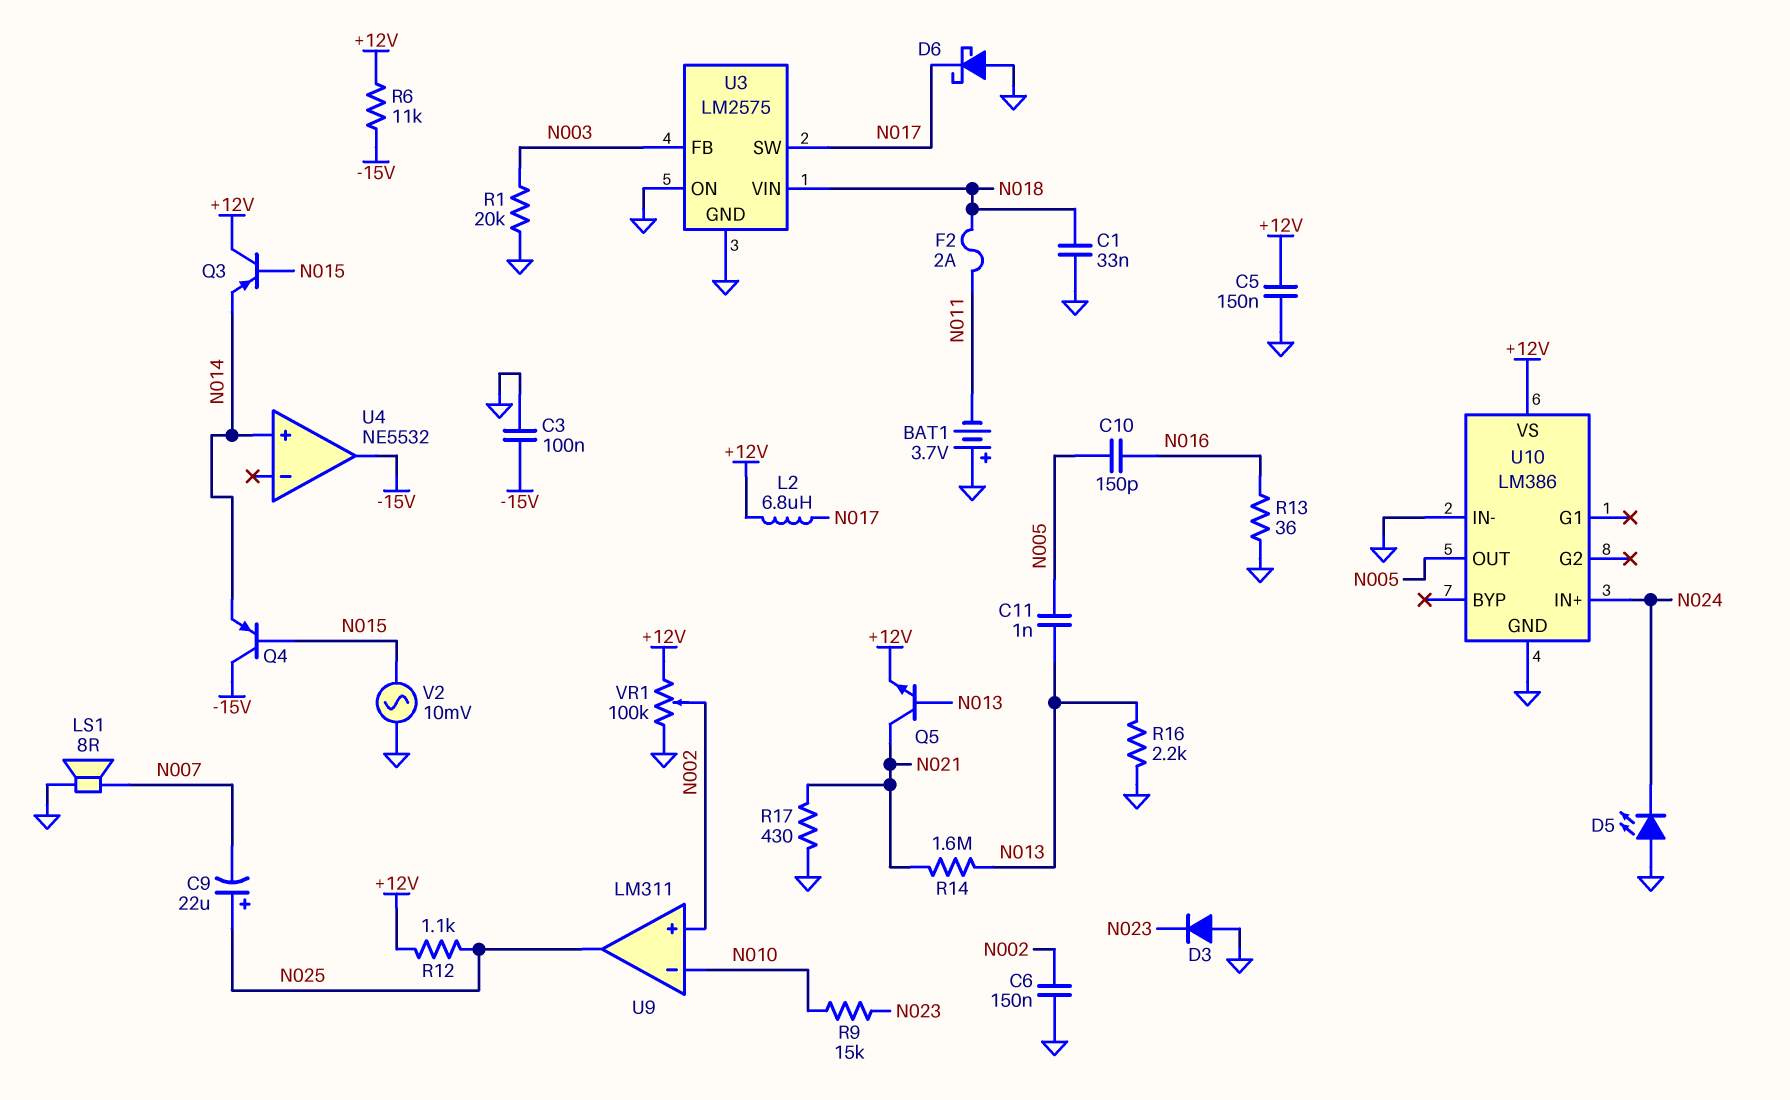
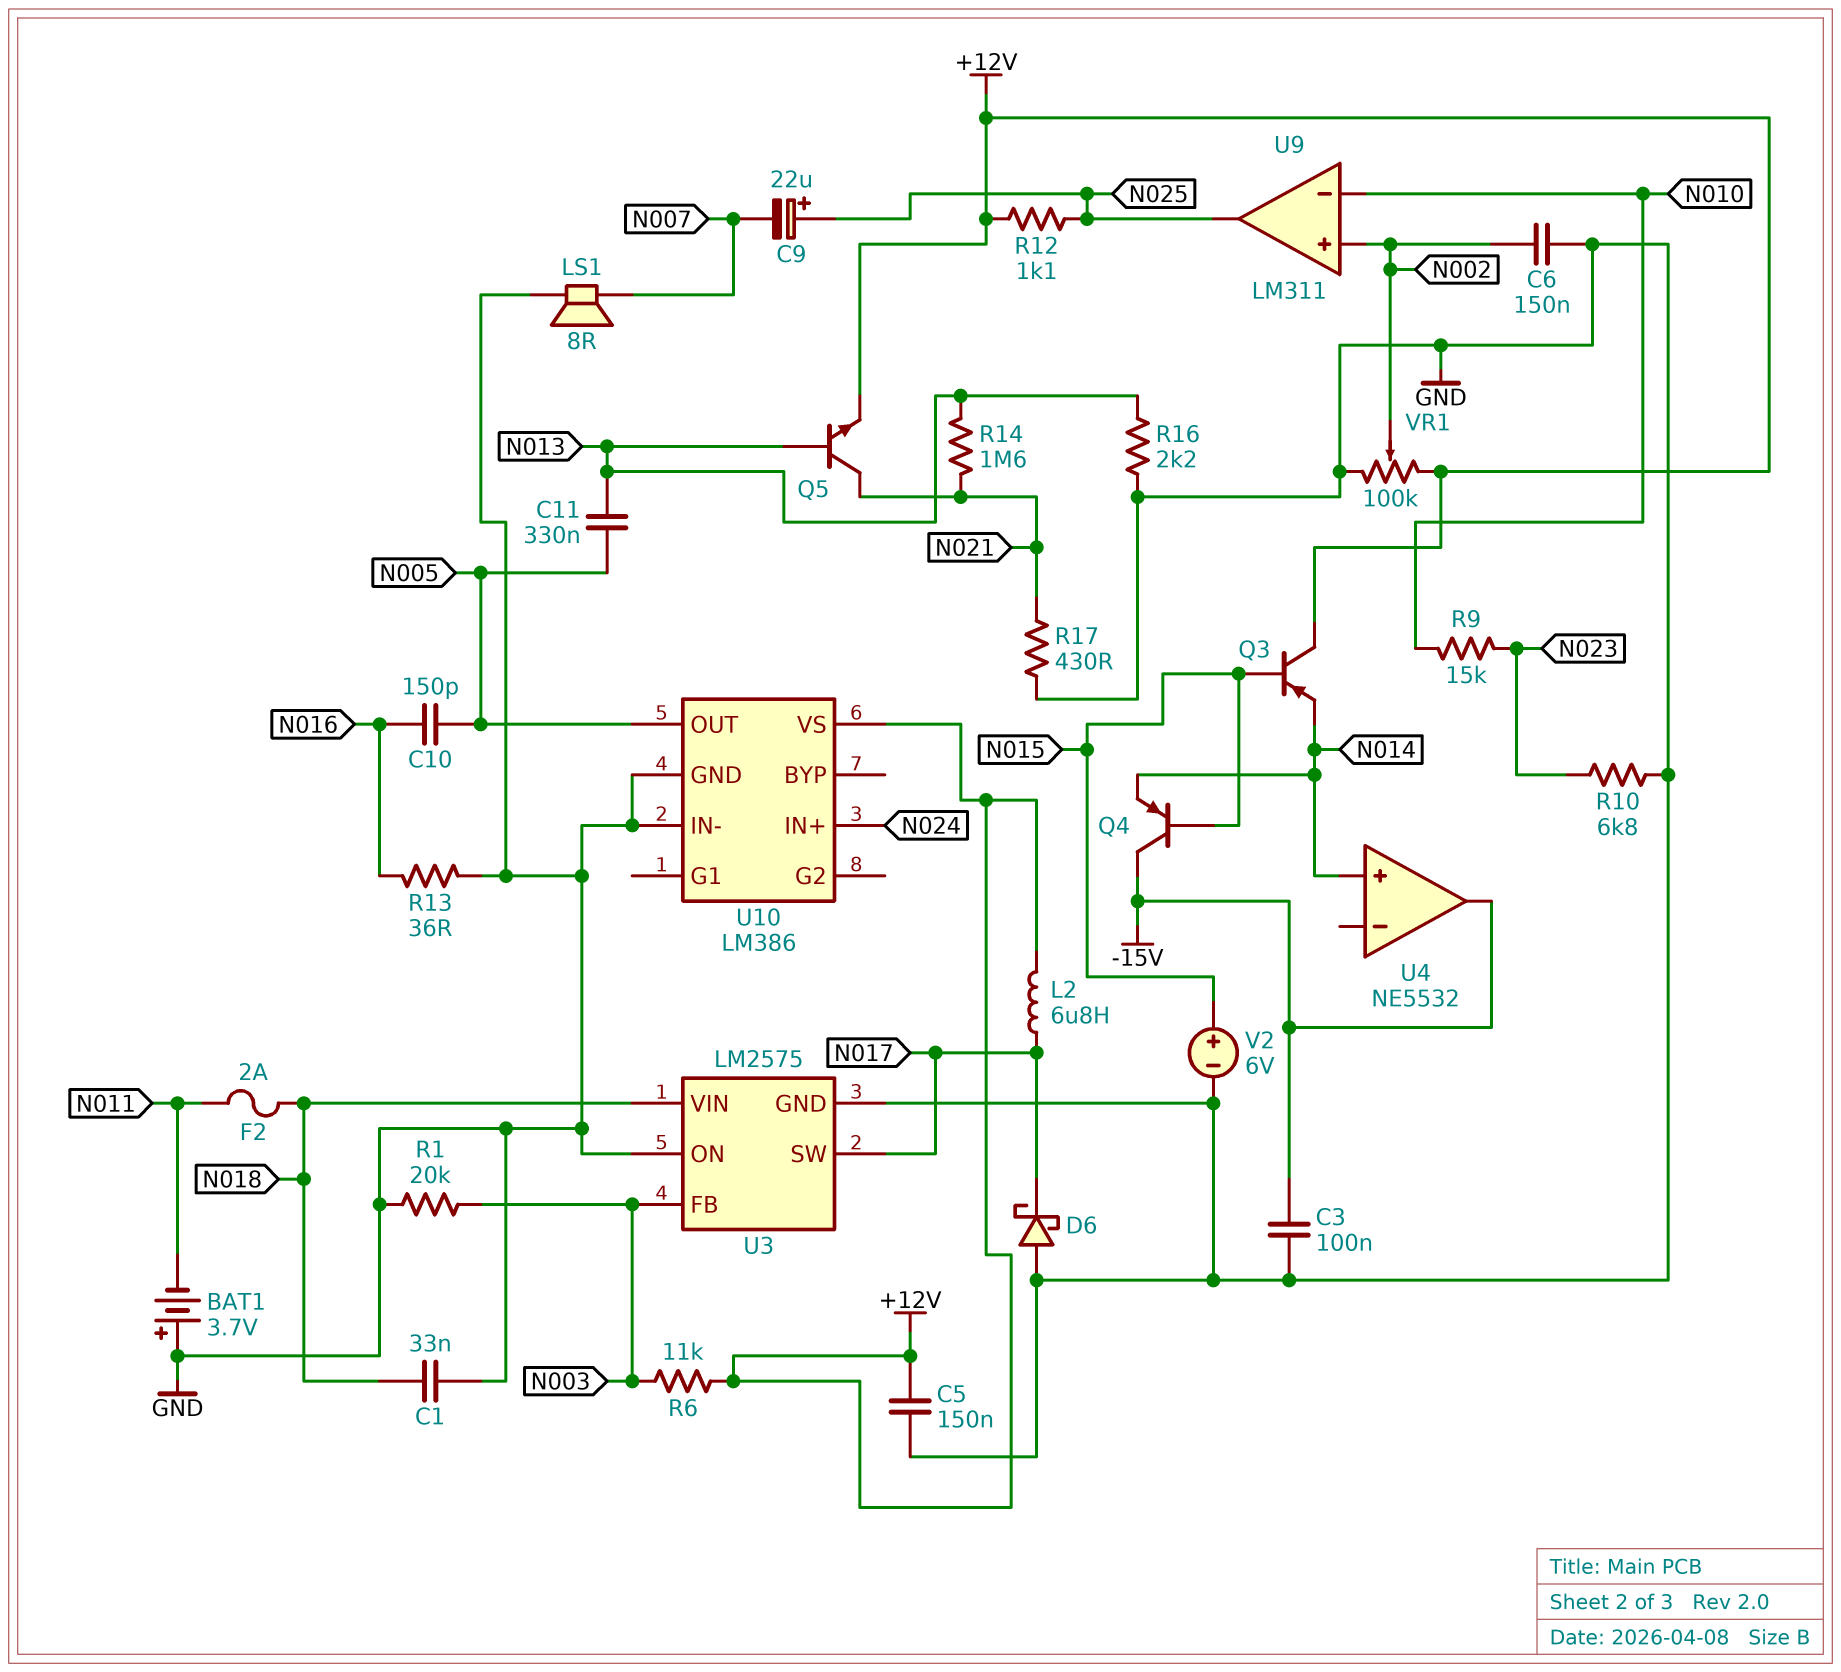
C11: 1nF (N005, N013) -> 330nF (N005, N013)
D3: diode (A GND, K N023) -> none
D5: LED (A GND, K N024) -> none
R6: 11k (+12V, -15V) -> 11k (+12V, N003)
R10: none -> 6.8k (GND, N023)
V2: AC 10mV (GND, N015) -> 6V (plus N015, minus GND)

